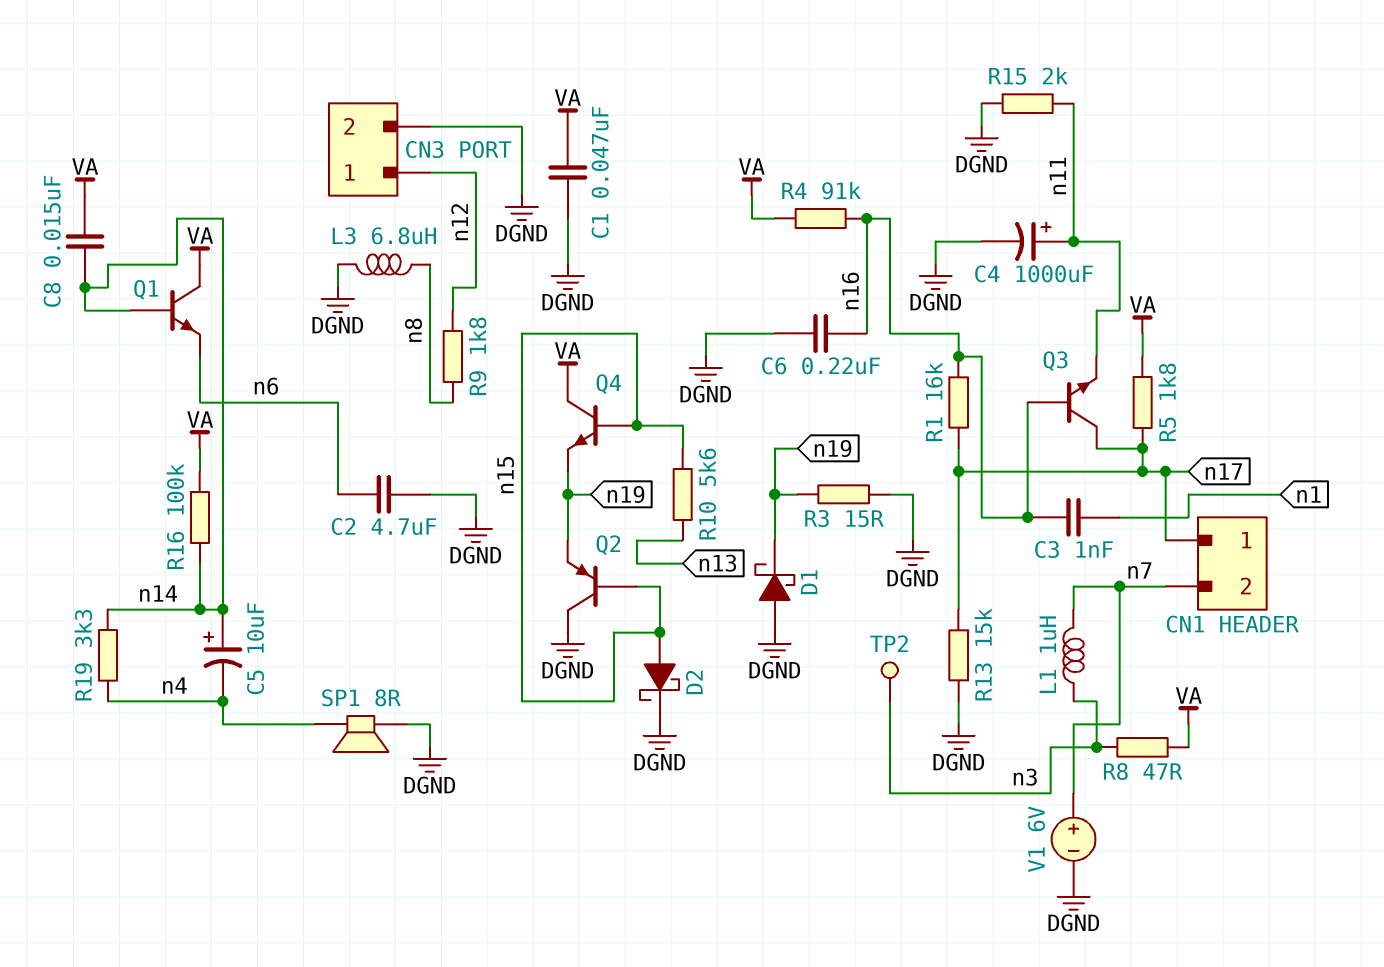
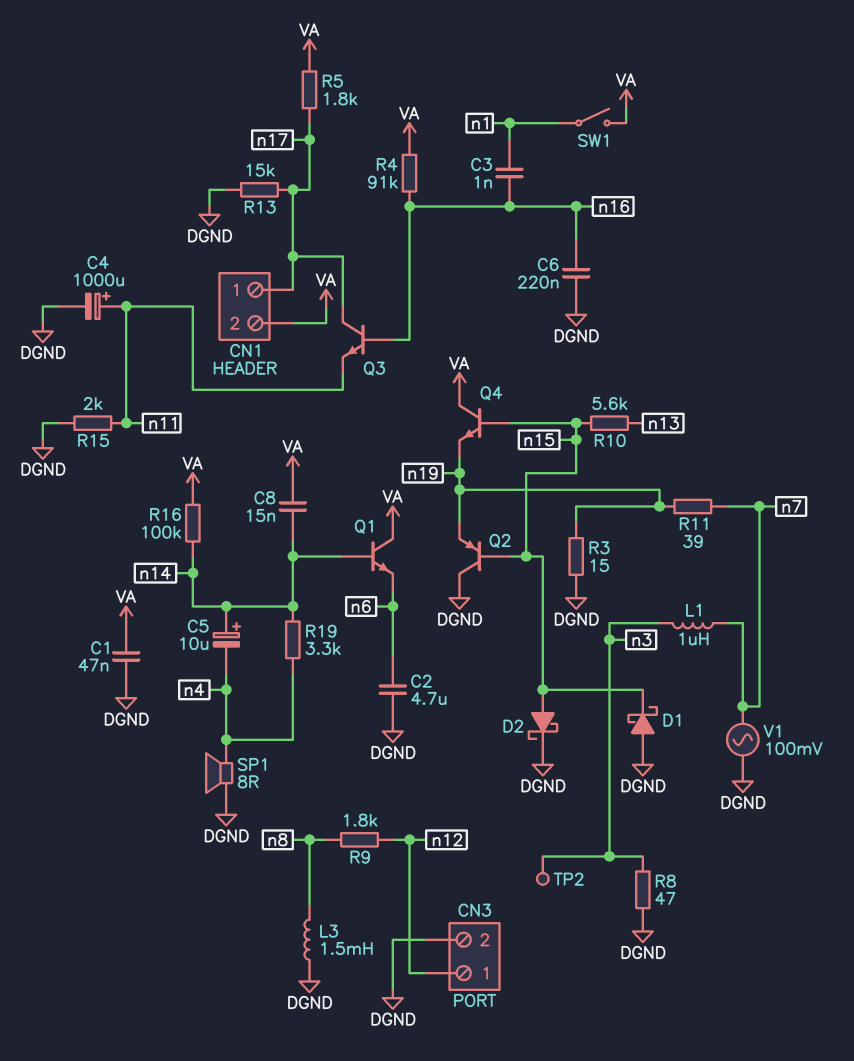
CN1 pin 2: n7 -> VA
D1: schottky (A DGND, K n19) -> schottky (A DGND, K n15)
L3: 6.8uH (DGND, n8) -> 1.5mH (DGND, n8)
R1: 16k (n16, n17) -> none
R8: 47 (VA, n3) -> 47 (DGND, n3)
R11: none -> 39 (n7, n19)
SW1: none -> switch (VA, n1)
V1: 6V (plus n7, minus DGND) -> AC 100mV (DGND, n7)

